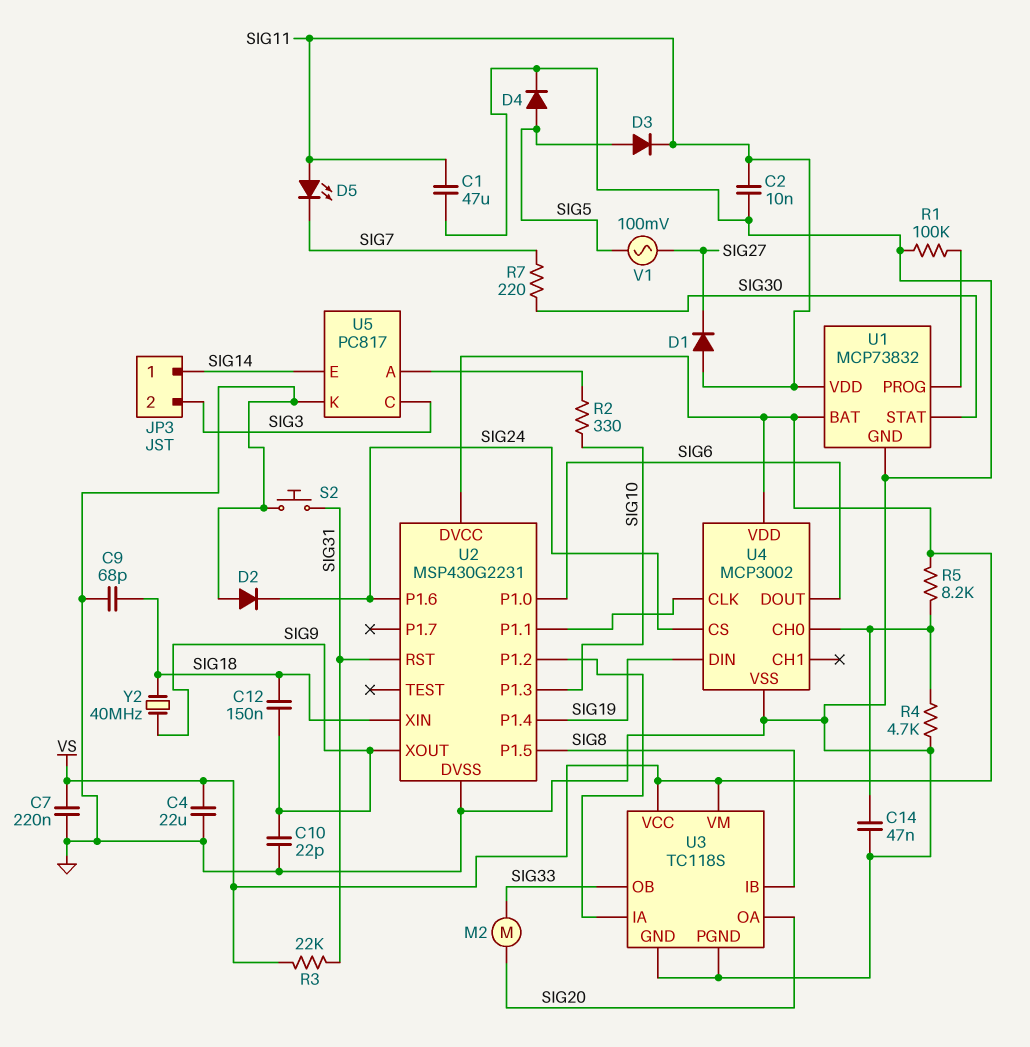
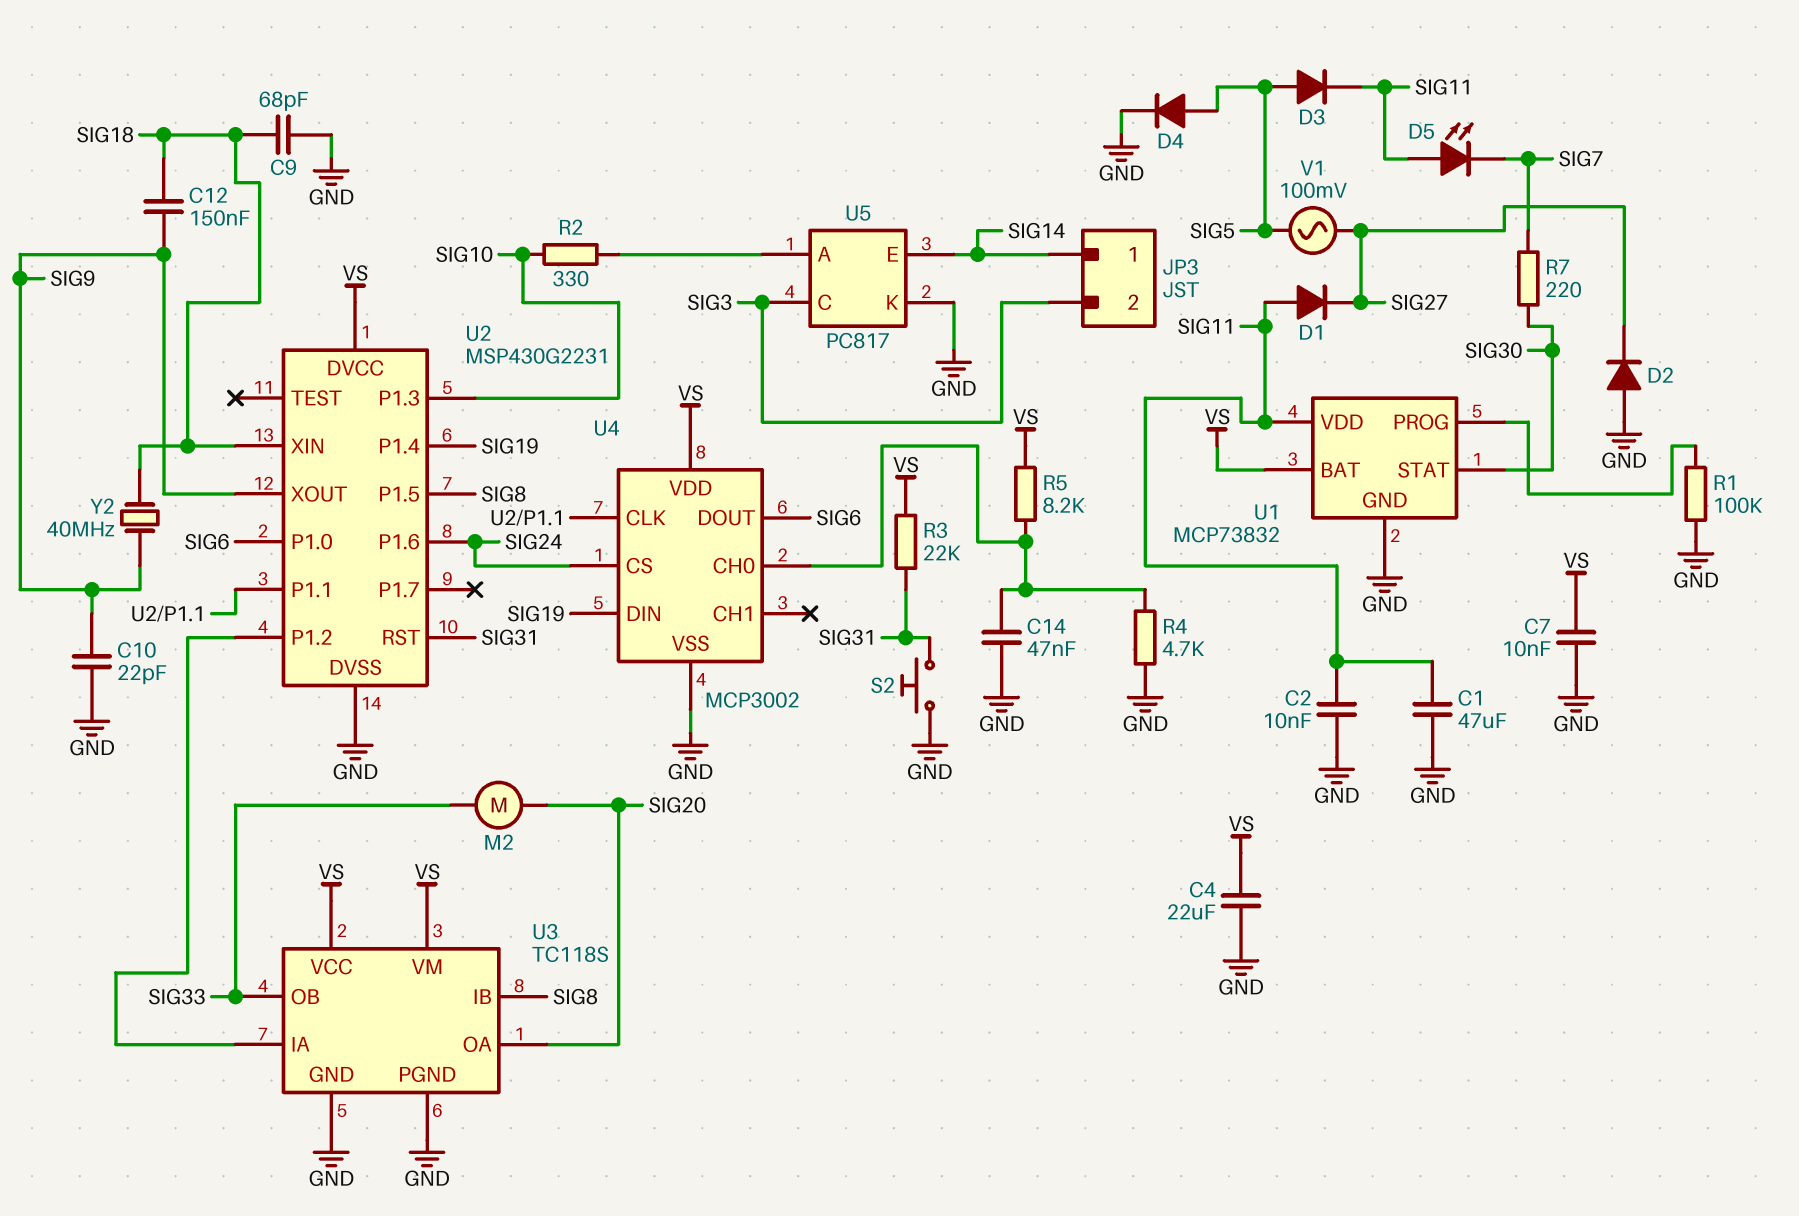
C7: 220nF (GND, VS) -> 10nF (GND, VS)
D2: diode (A GND, K SIG24) -> diode (A GND, K SIG27)

